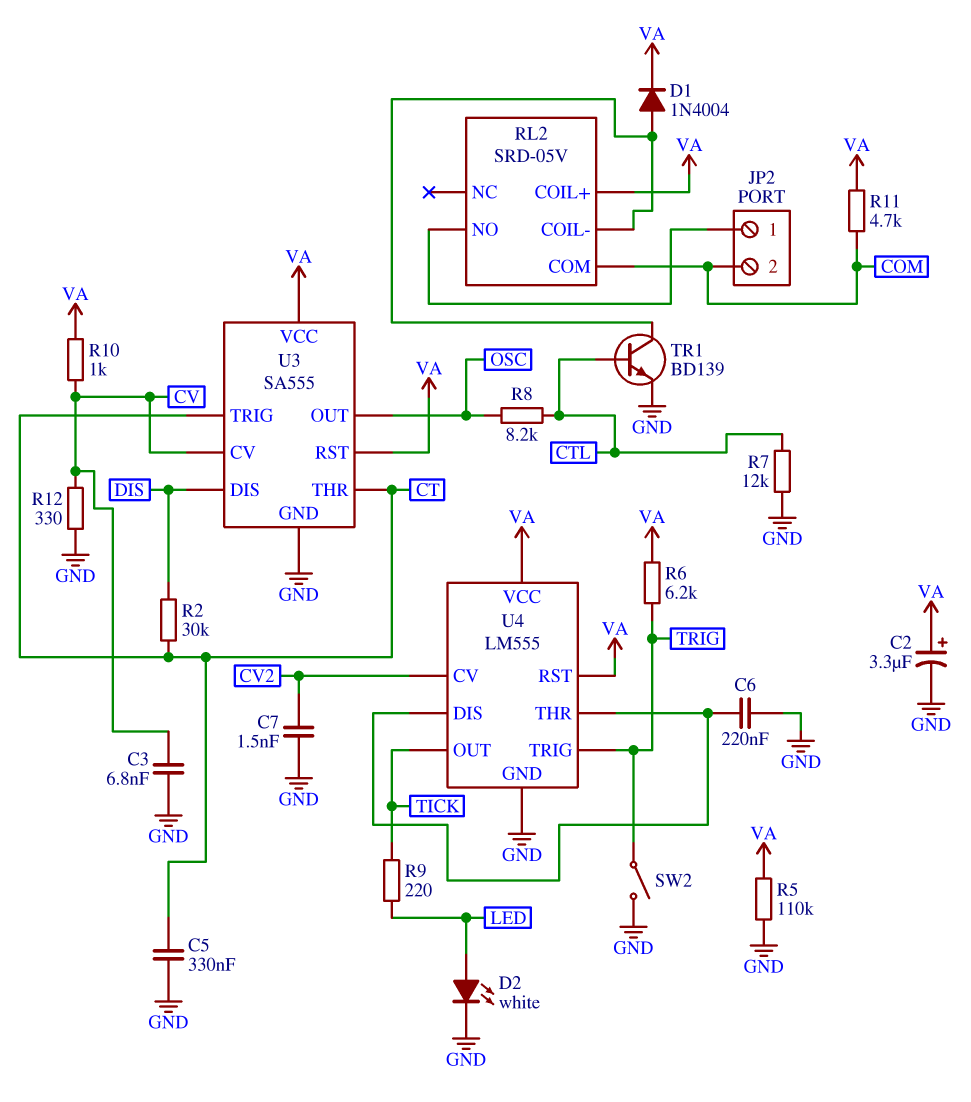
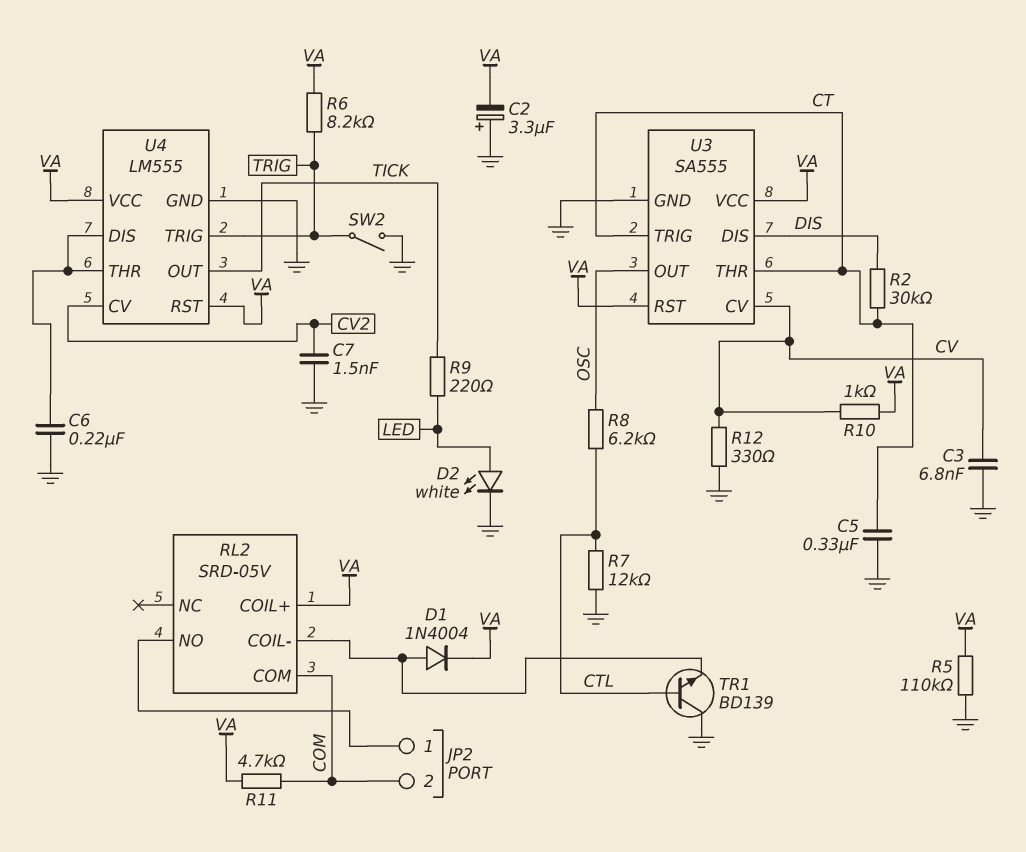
C2: 3.3uF (plus VA, minus GND) -> 3.3uF (plus GND, minus VA)
R6: 6.2k (TRIG, VA) -> 8.2k (TRIG, VA)
R8: 8.2k (CTL, OSC) -> 6.2k (CTL, OSC)
TR1: NPN BD139 (B CTL, C RL2/COIL-, E GND) -> NPN BD139 (B CTL, C GND, E RL2/COIL-)

